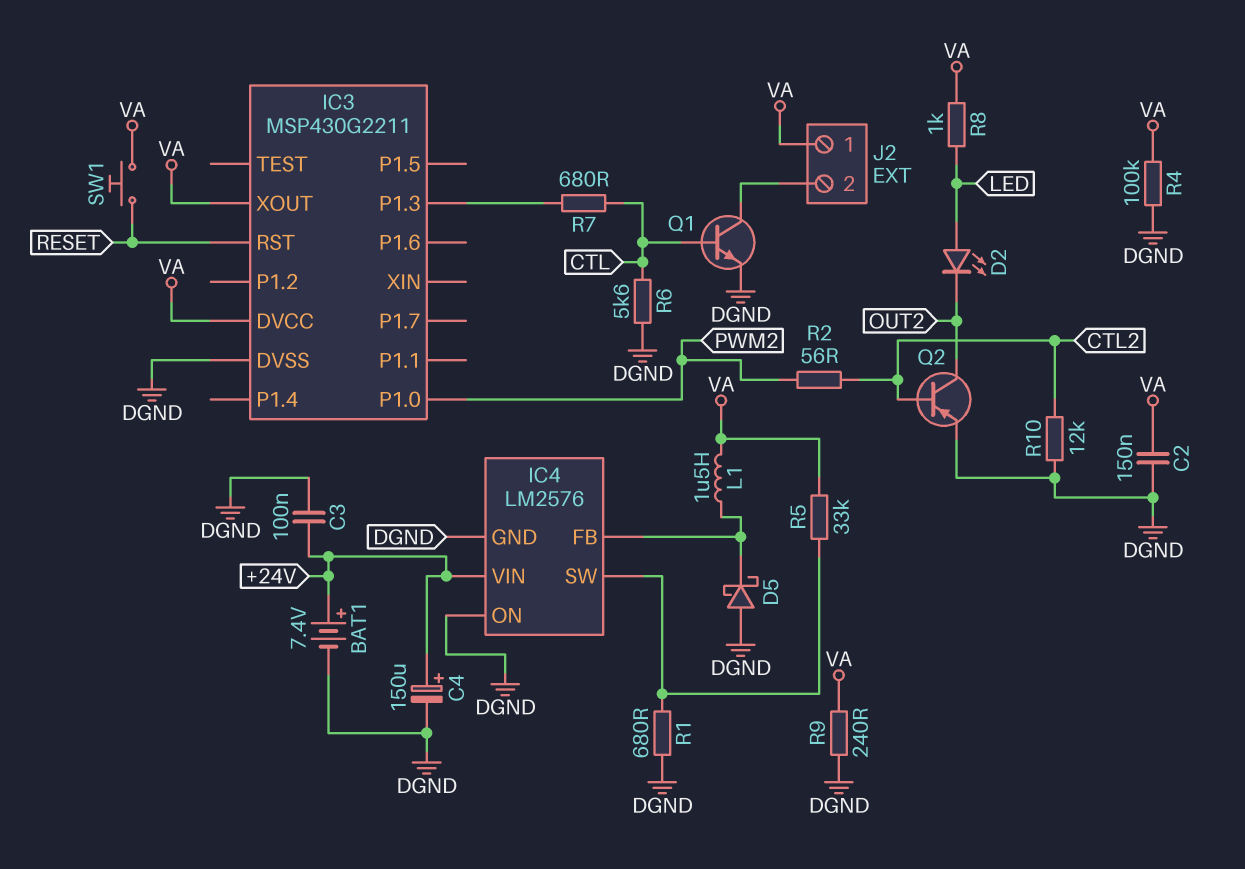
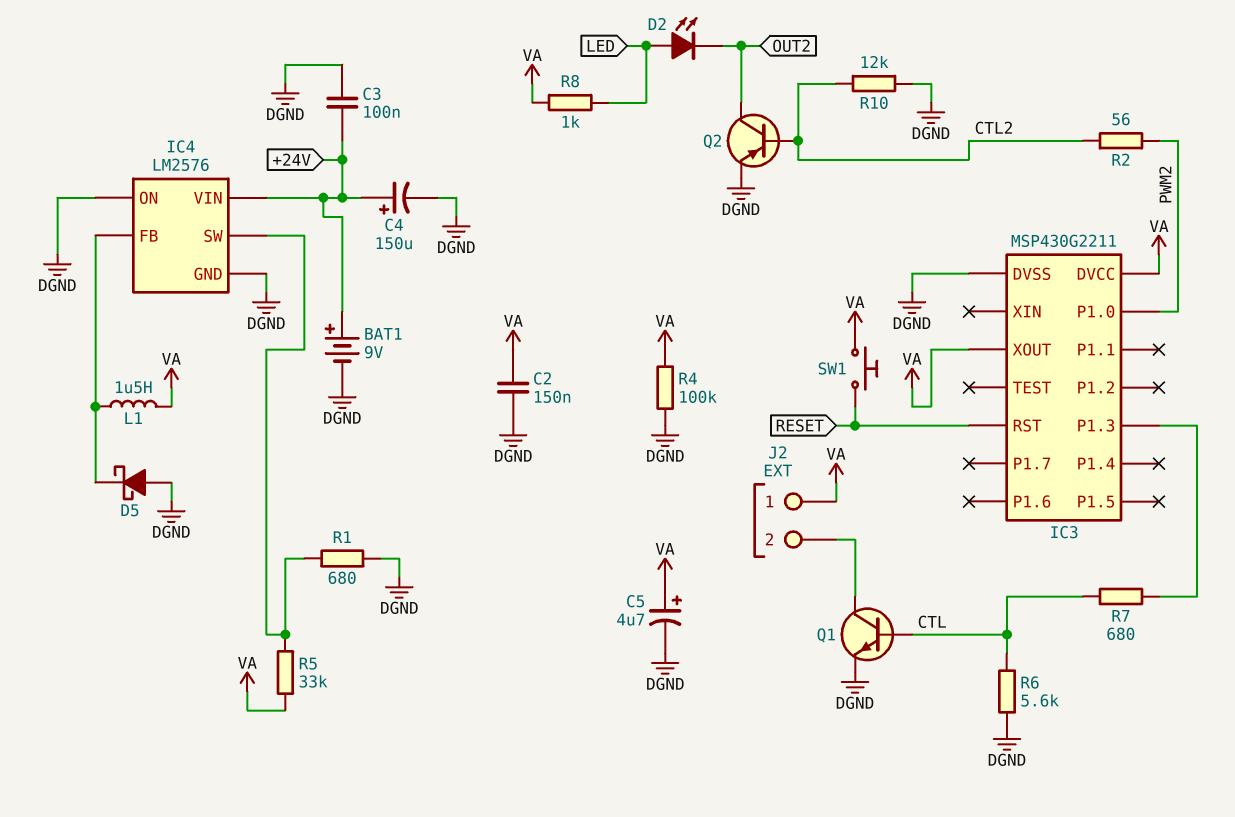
BAT1: 7.4V (plus +24V, minus DGND) -> 9V (plus +24V, minus DGND)
C5: none -> 4.7uF (plus VA, minus DGND)
R9: 240 (DGND, VA) -> none

